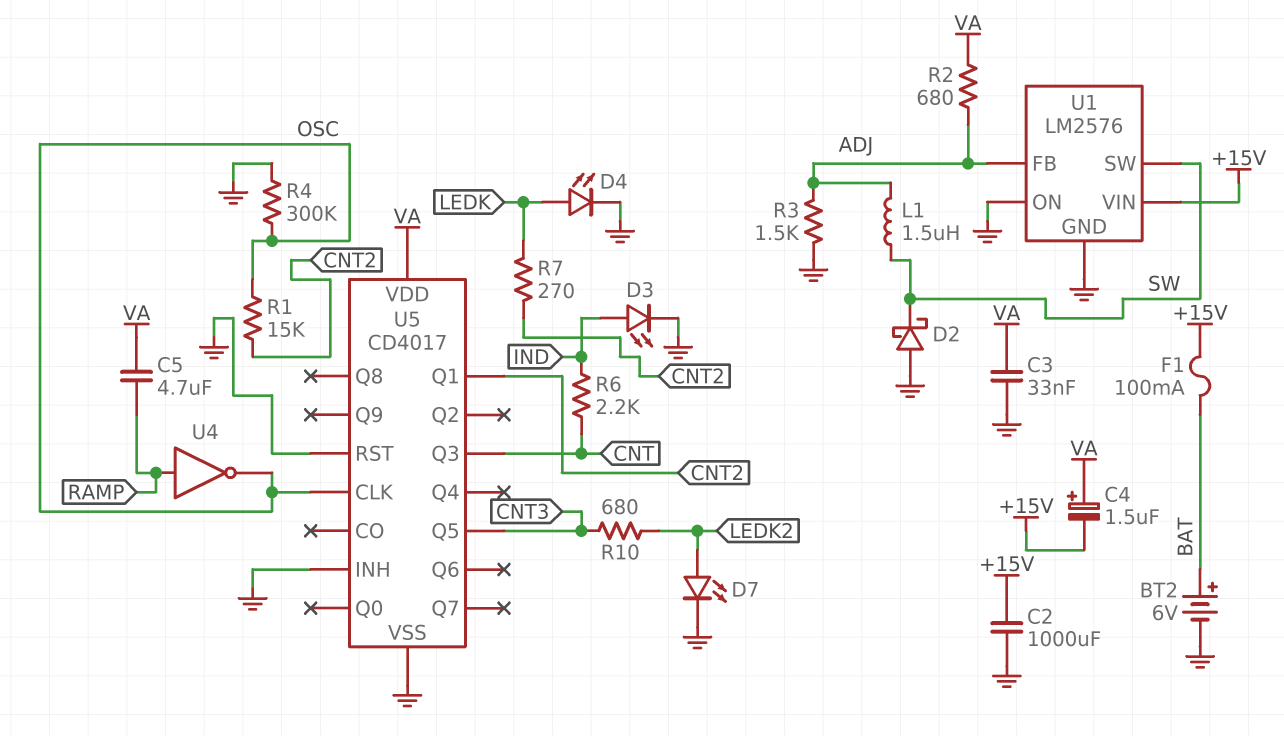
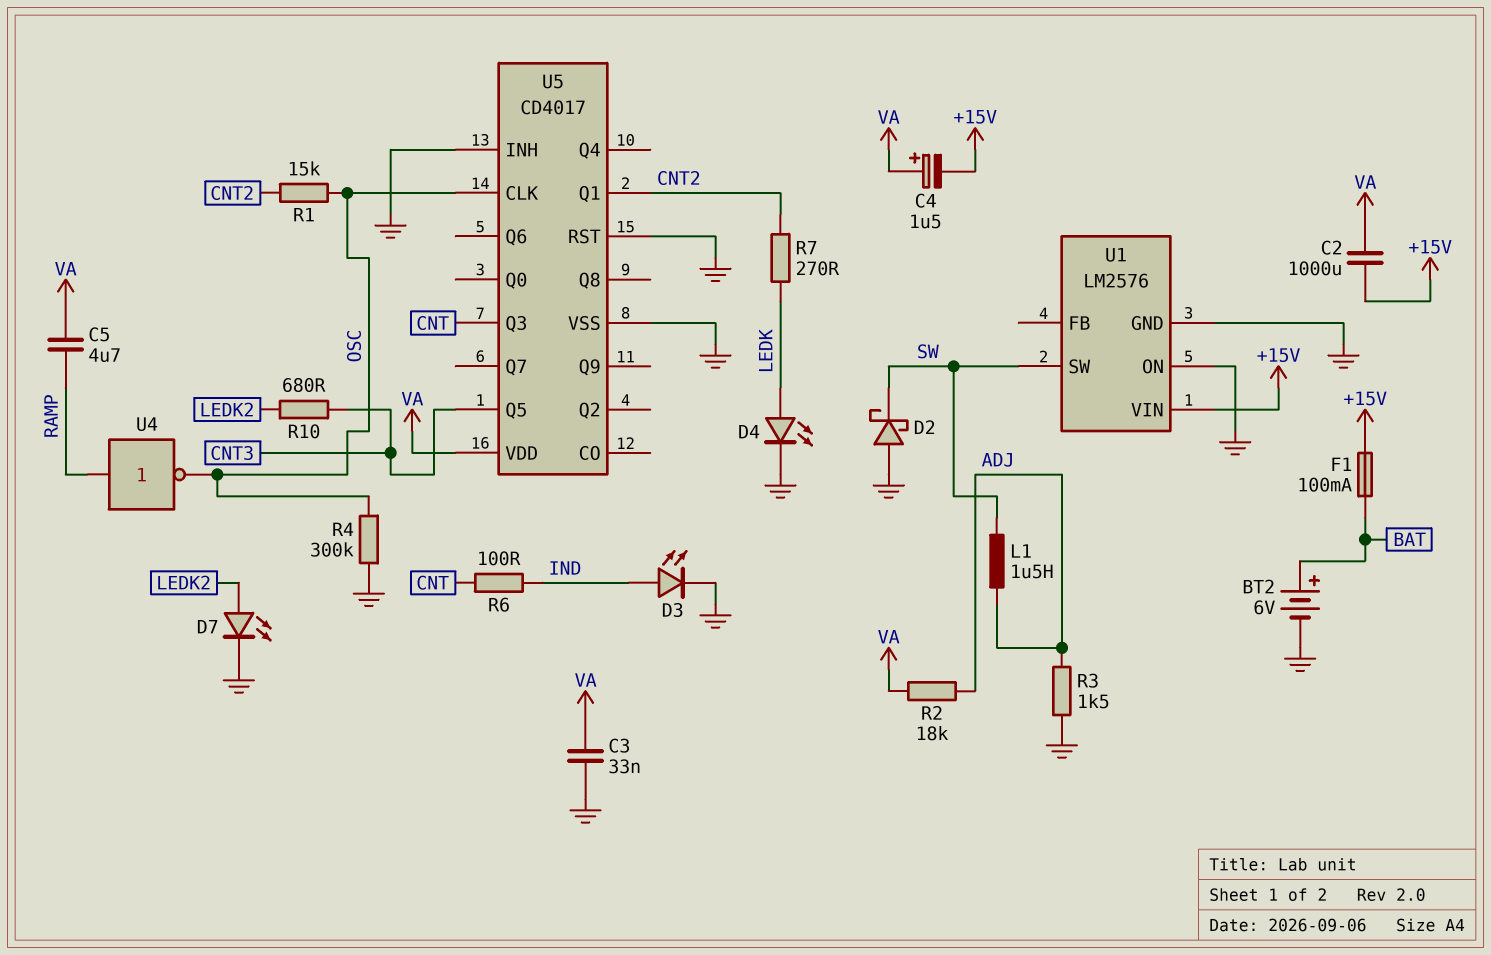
C2: 1000uF (+15V, GND) -> 1000uF (+15V, VA)
R2: 680 (ADJ, VA) -> 18k (ADJ, VA)
R6: 2.2k (CNT, IND) -> 100 (CNT, IND)
U1 pin FB: ADJ -> none

